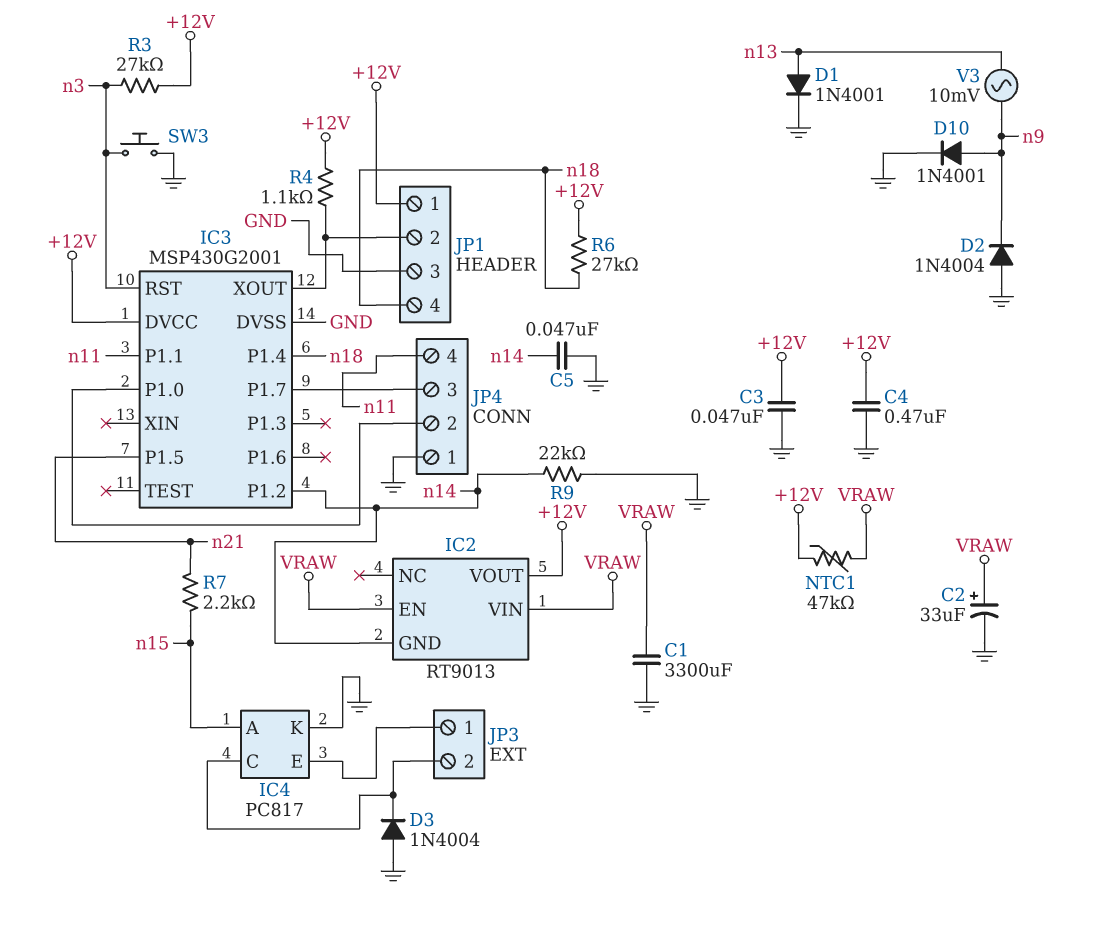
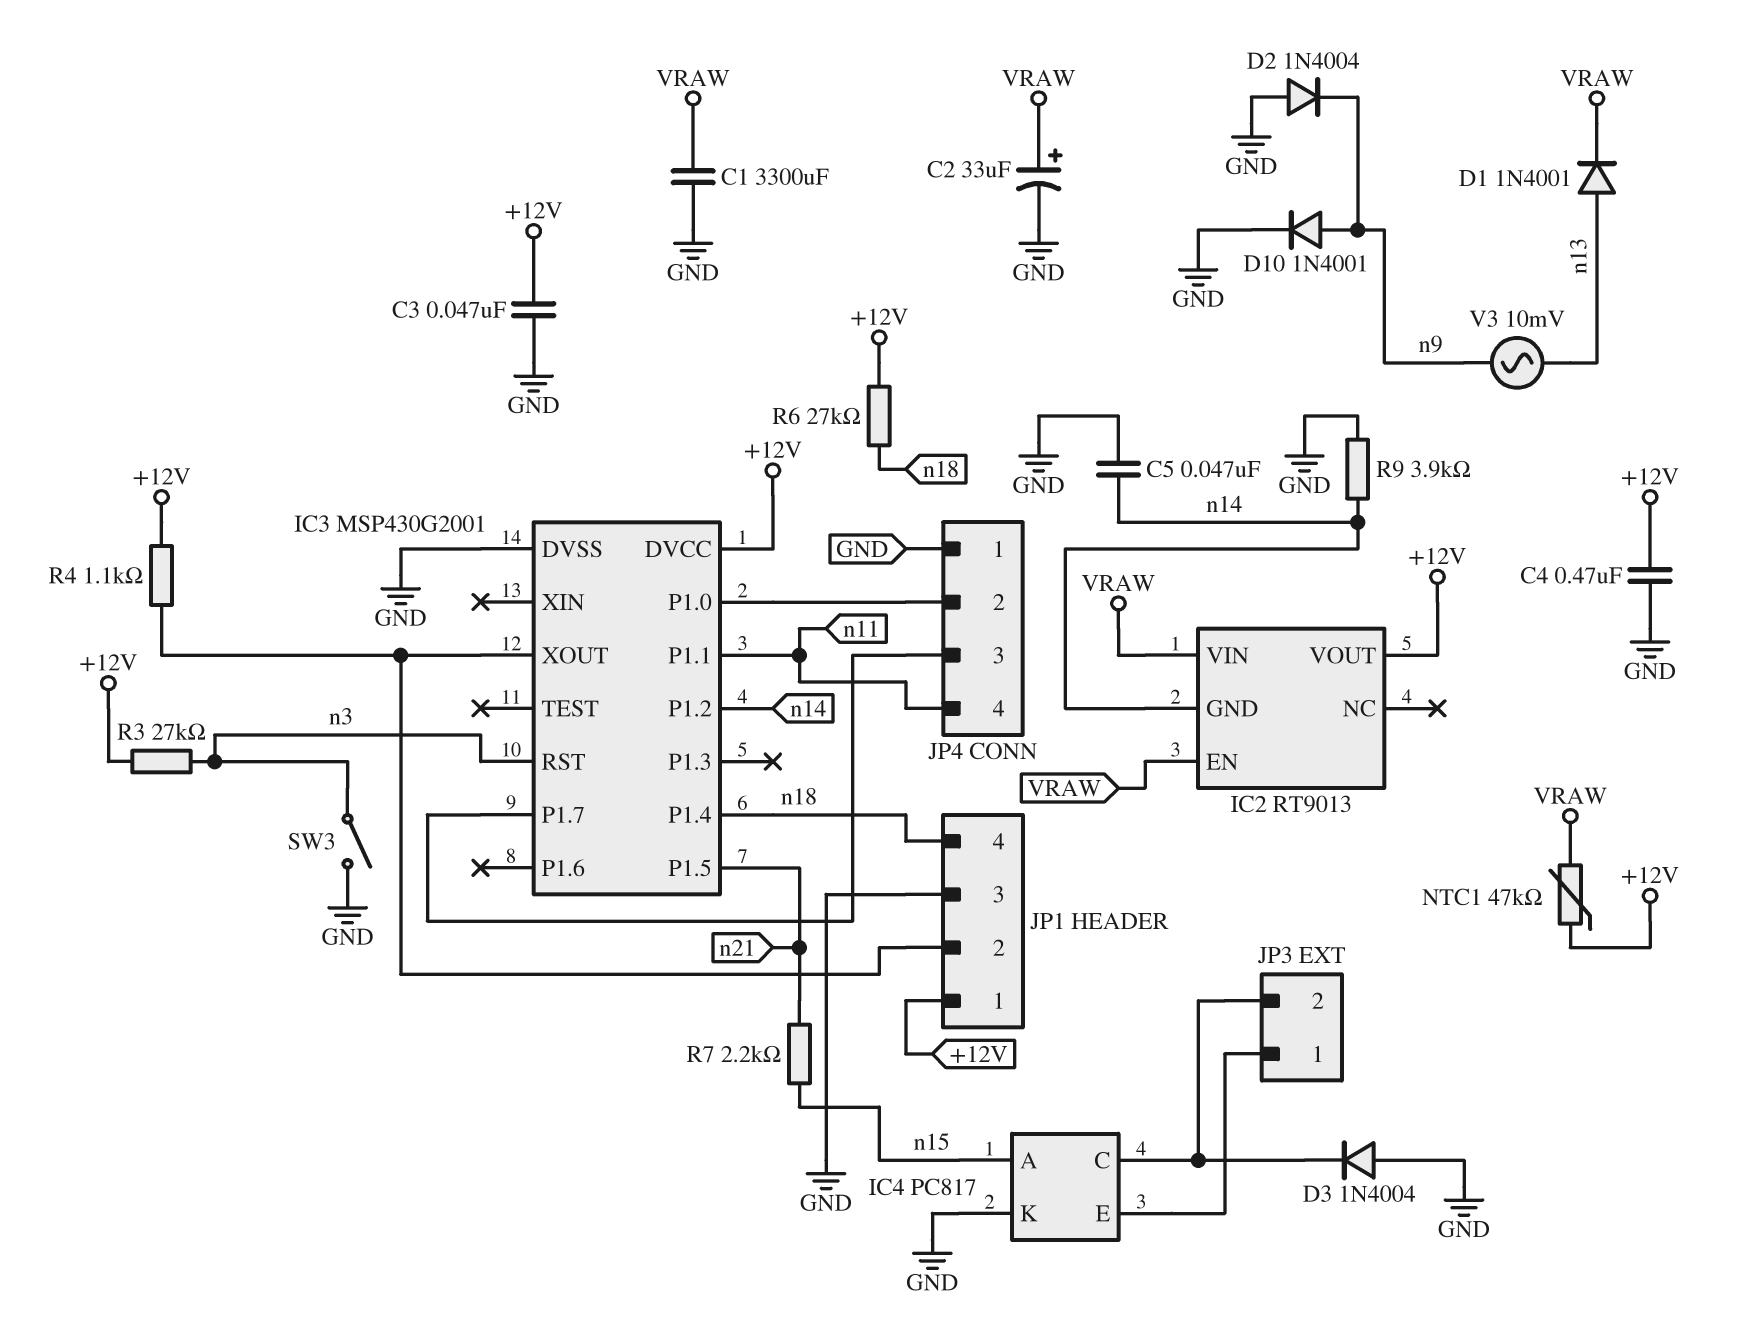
D1: diode 1N4001 (A n13, K GND) -> diode 1N4001 (A n13, K VRAW)
R9: 22k (GND, n14) -> 3.9k (GND, n14)
SW3: button (GND, n3) -> switch (GND, n3)

